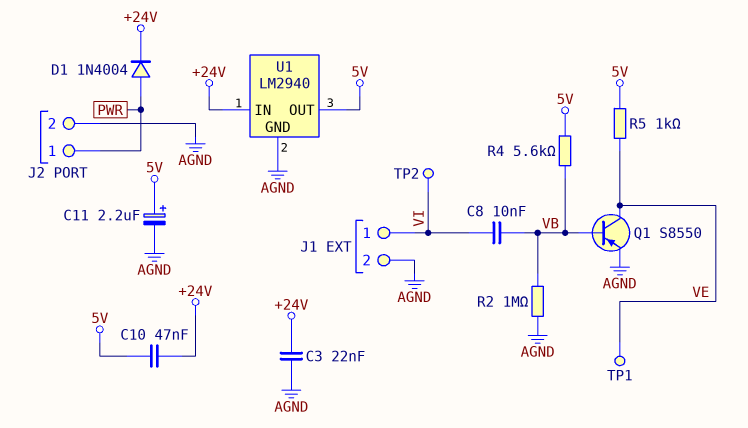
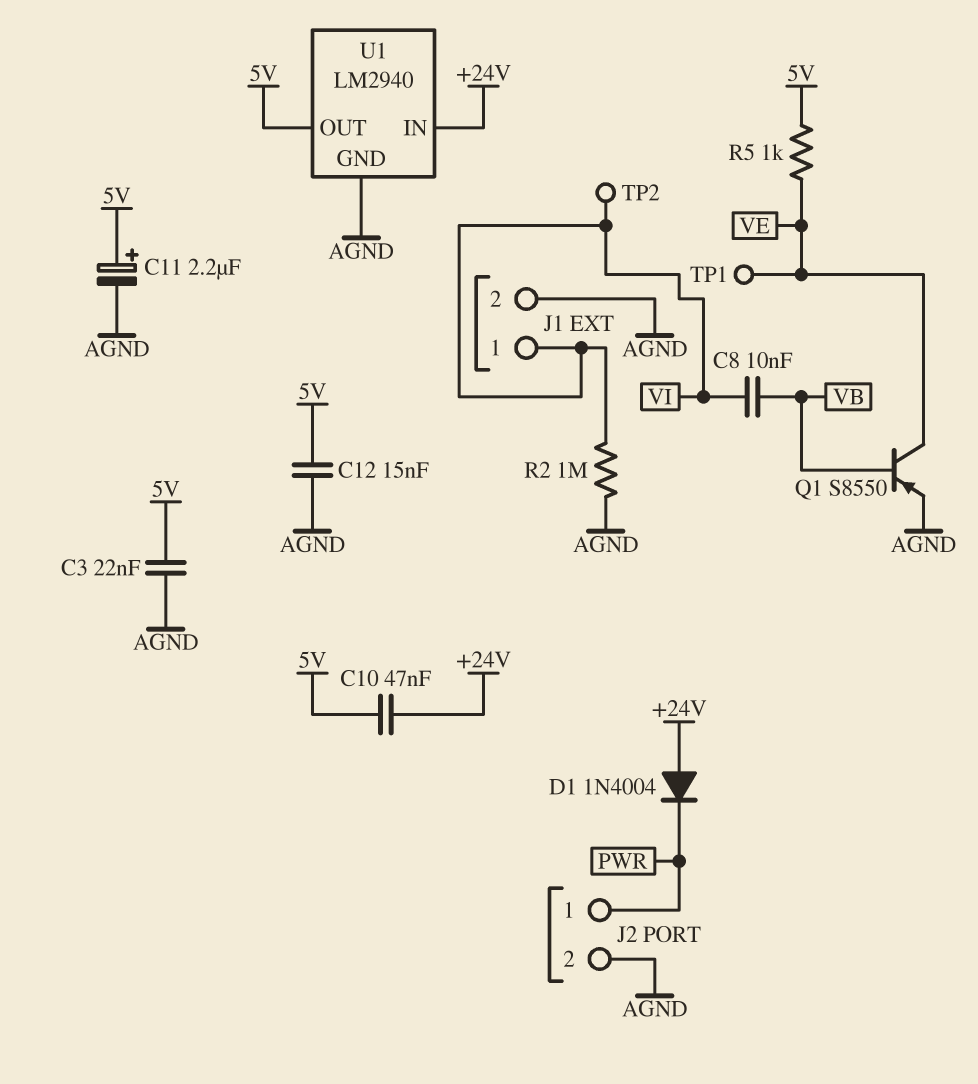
C3: 22nF (+24V, AGND) -> 22nF (5V, AGND)
C12: none -> 15nF (5V, AGND)
D1: diode 1N4004 (A PWR, K +24V) -> diode 1N4004 (A +24V, K PWR)
R2: 1M (AGND, VB) -> 1M (AGND, VI)
R4: 5.6k (5V, VB) -> none

